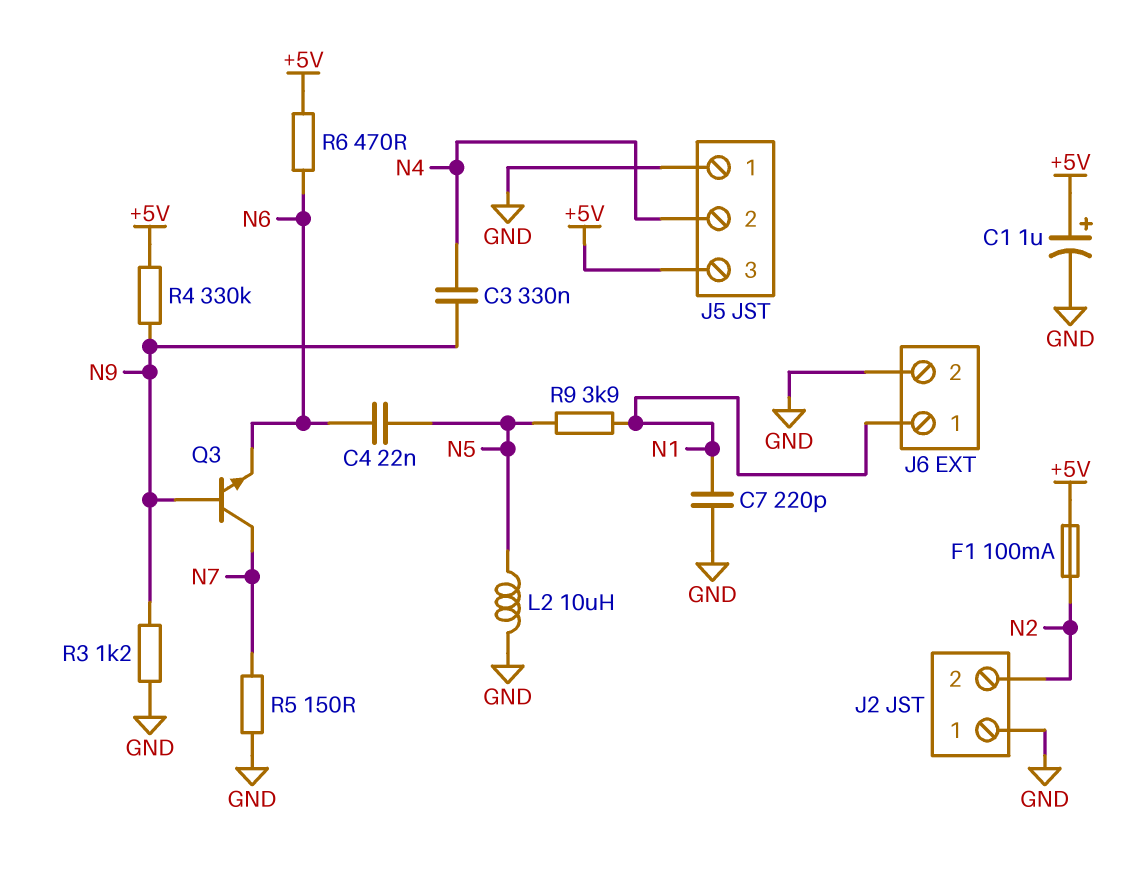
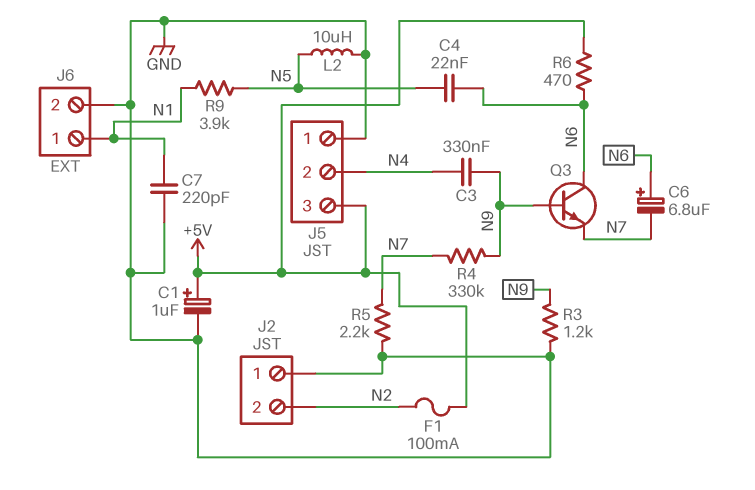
C6: none -> 6.8uF (plus N6, minus N7)
Q3: NPN (B N9, C N7, E N6) -> NPN (B N9, C N6, E N7)
R4: 330k (+5V, N9) -> 330k (N7, N9)
R5: 150 (GND, N7) -> 2.2k (GND, N7)

